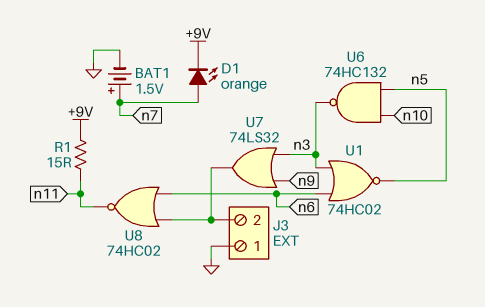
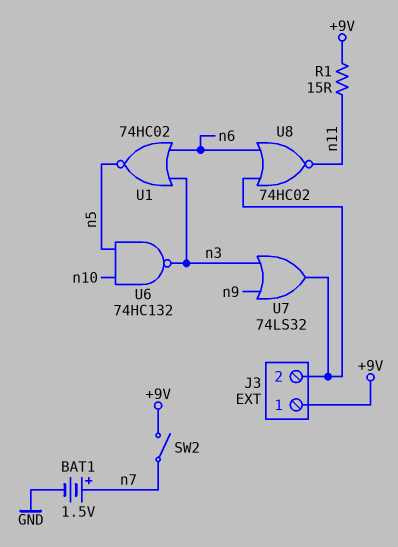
D1: LED orange (A n7, K +9V) -> none
J3 pin 1: GND -> +9V
SW2: none -> switch (+9V, n7)

